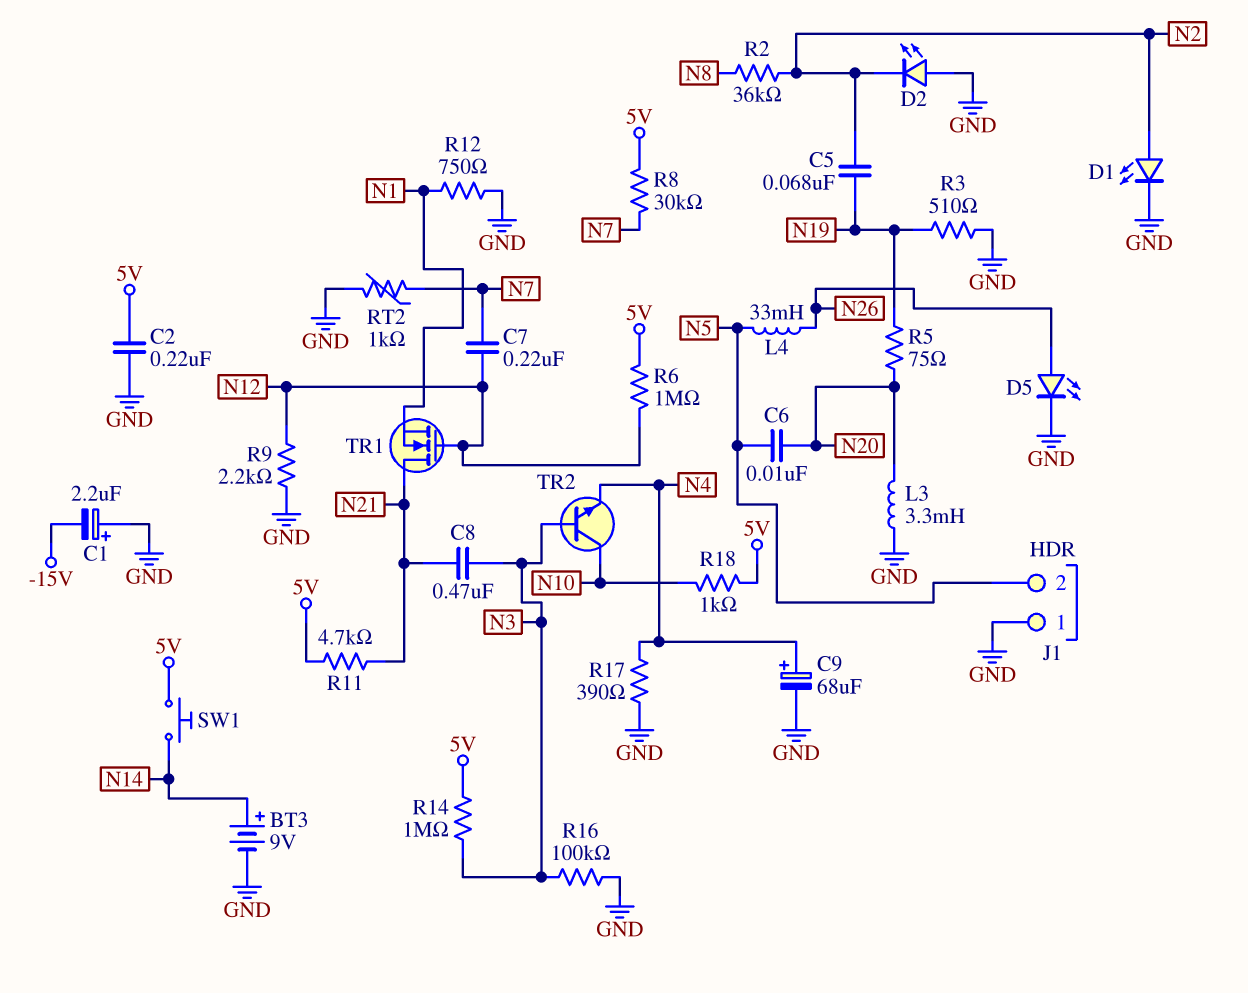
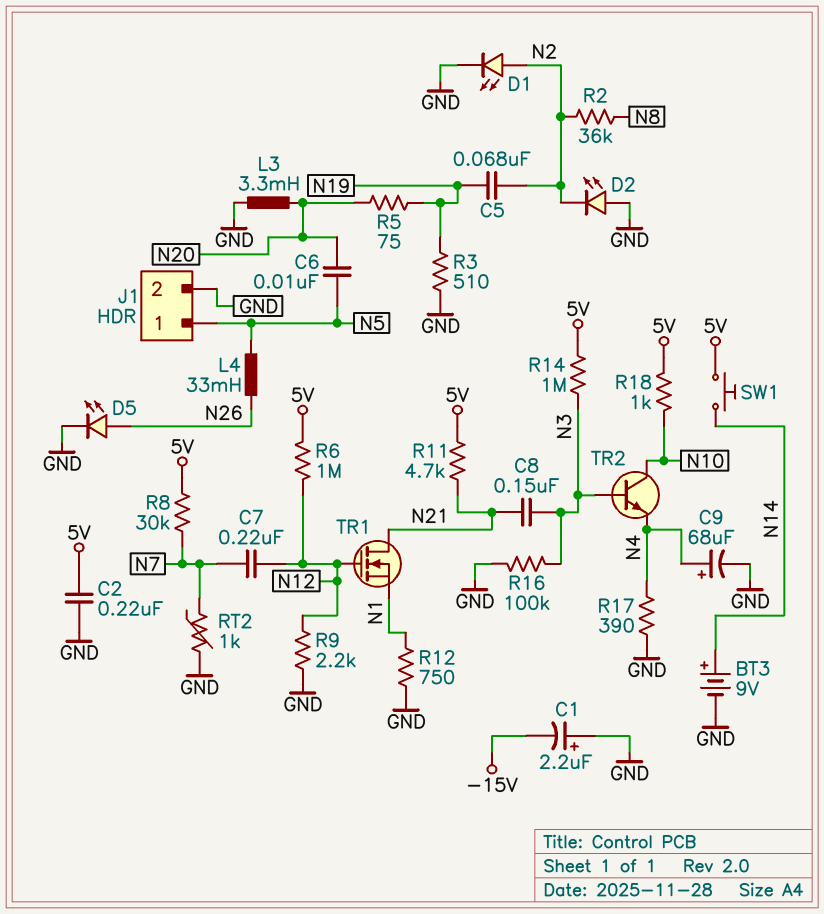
C8: 470nF (N3, N21) -> 150nF (N3, N21)
J1 pin 1: GND -> N5
J1 pin 2: N5 -> GND

